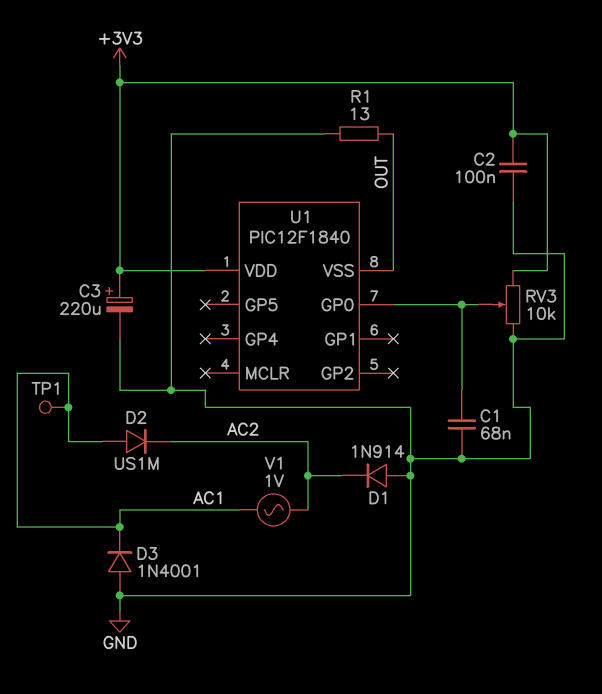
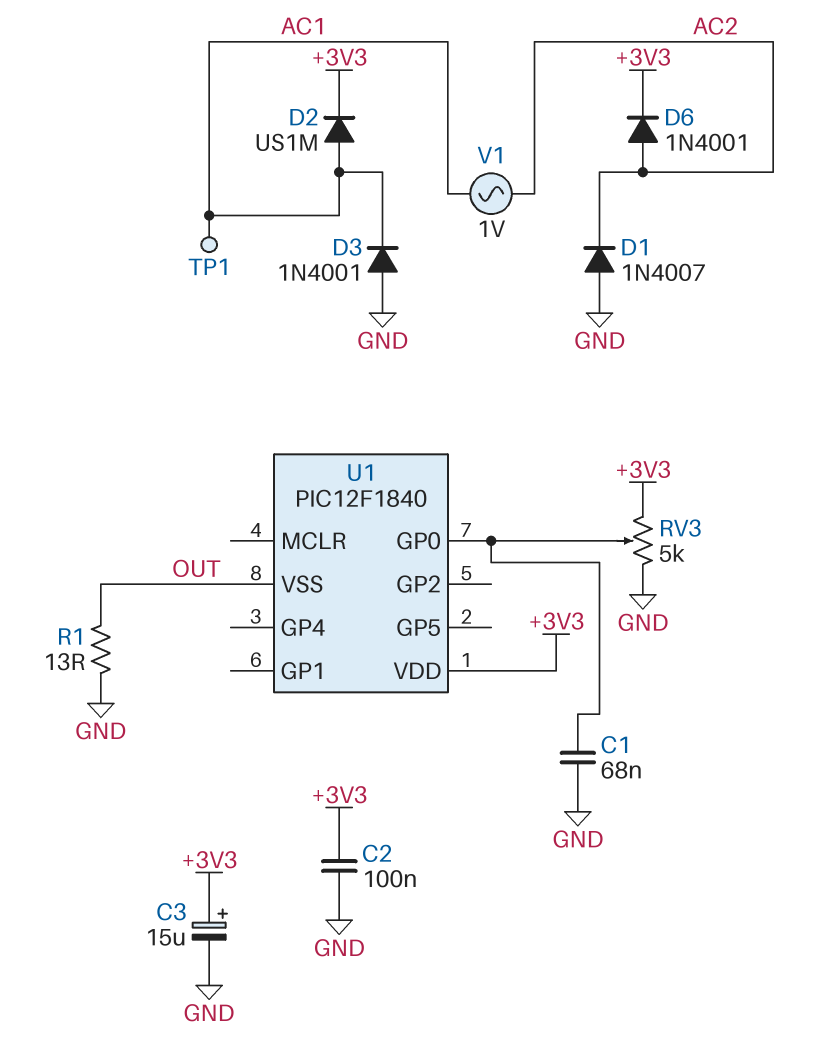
C3: 220uF (plus +3V3, minus GND) -> 15uF (plus +3V3, minus GND)
D1: diode 1N914 (A GND, K AC2) -> diode 1N4007 (A GND, K AC2)
D2: diode US1M (A AC1, K AC2) -> diode US1M (A AC1, K +3V3)
D6: none -> diode 1N4001 (A AC2, K +3V3)
RV3: 10k (+3V3, GND, wiper U1/GP0) -> 5k (+3V3, GND, wiper U1/GP0)

